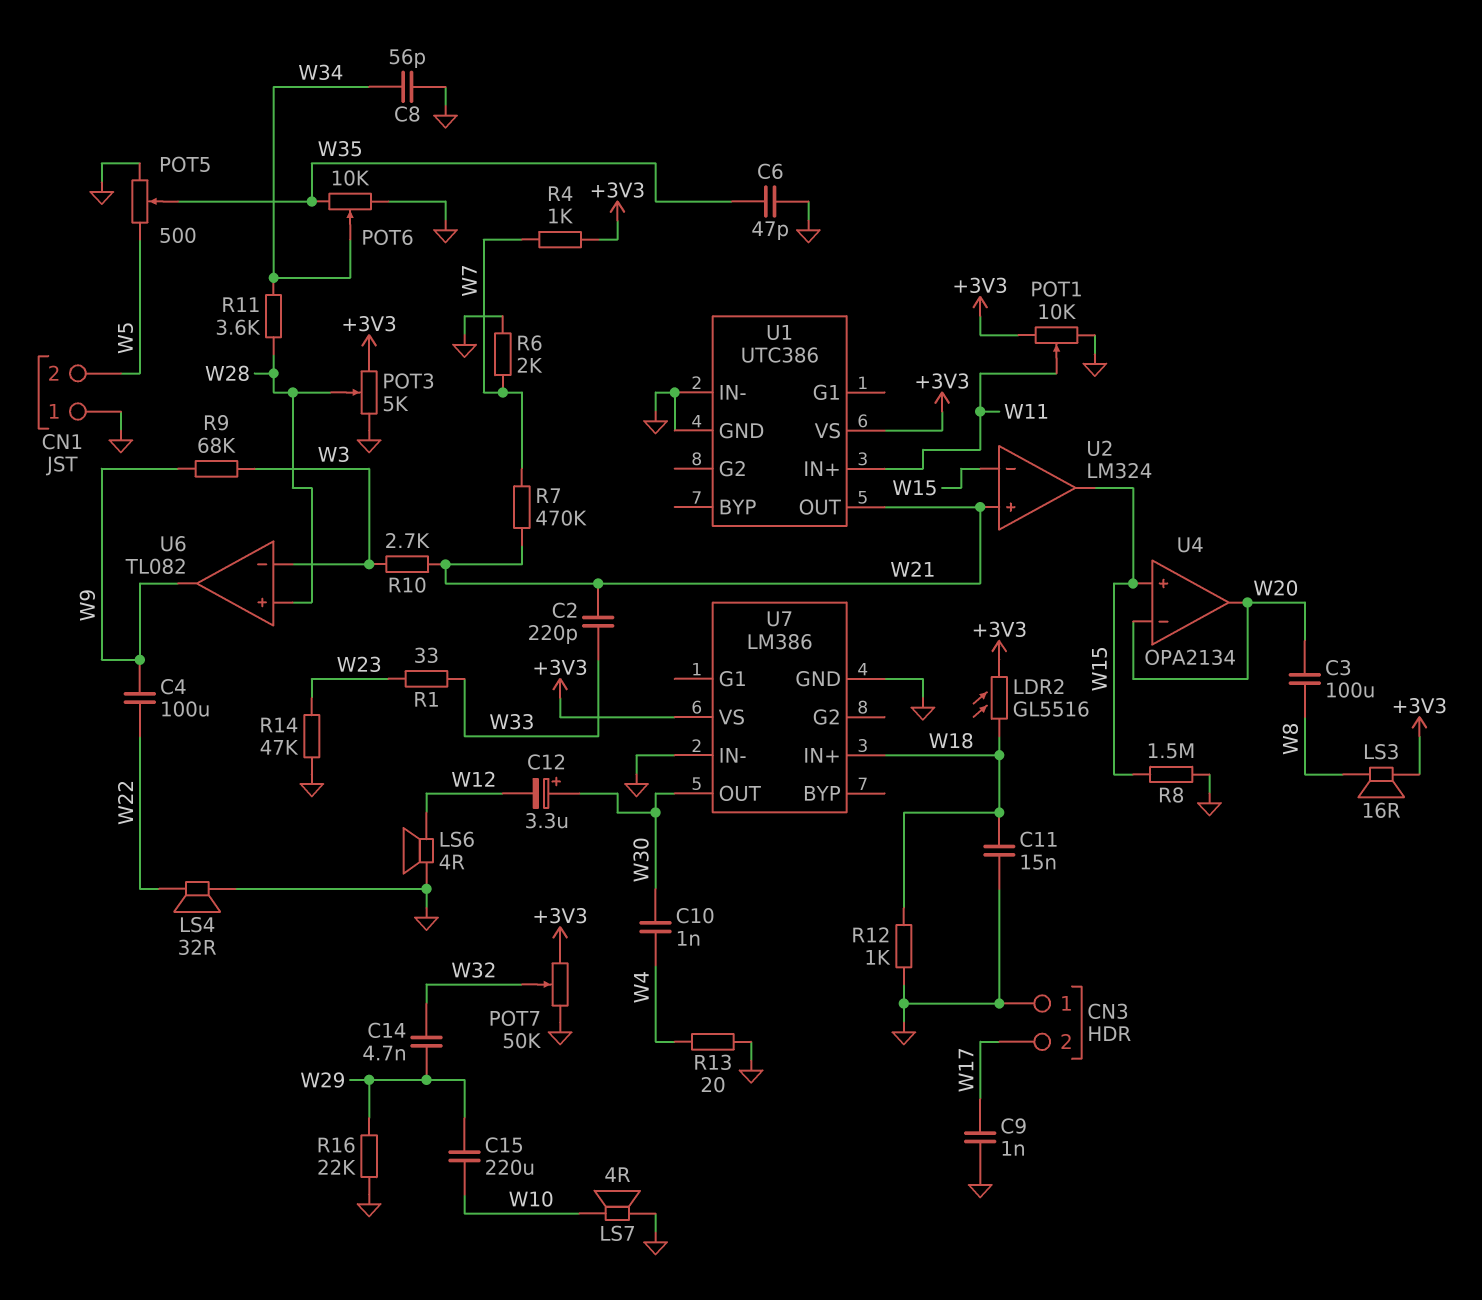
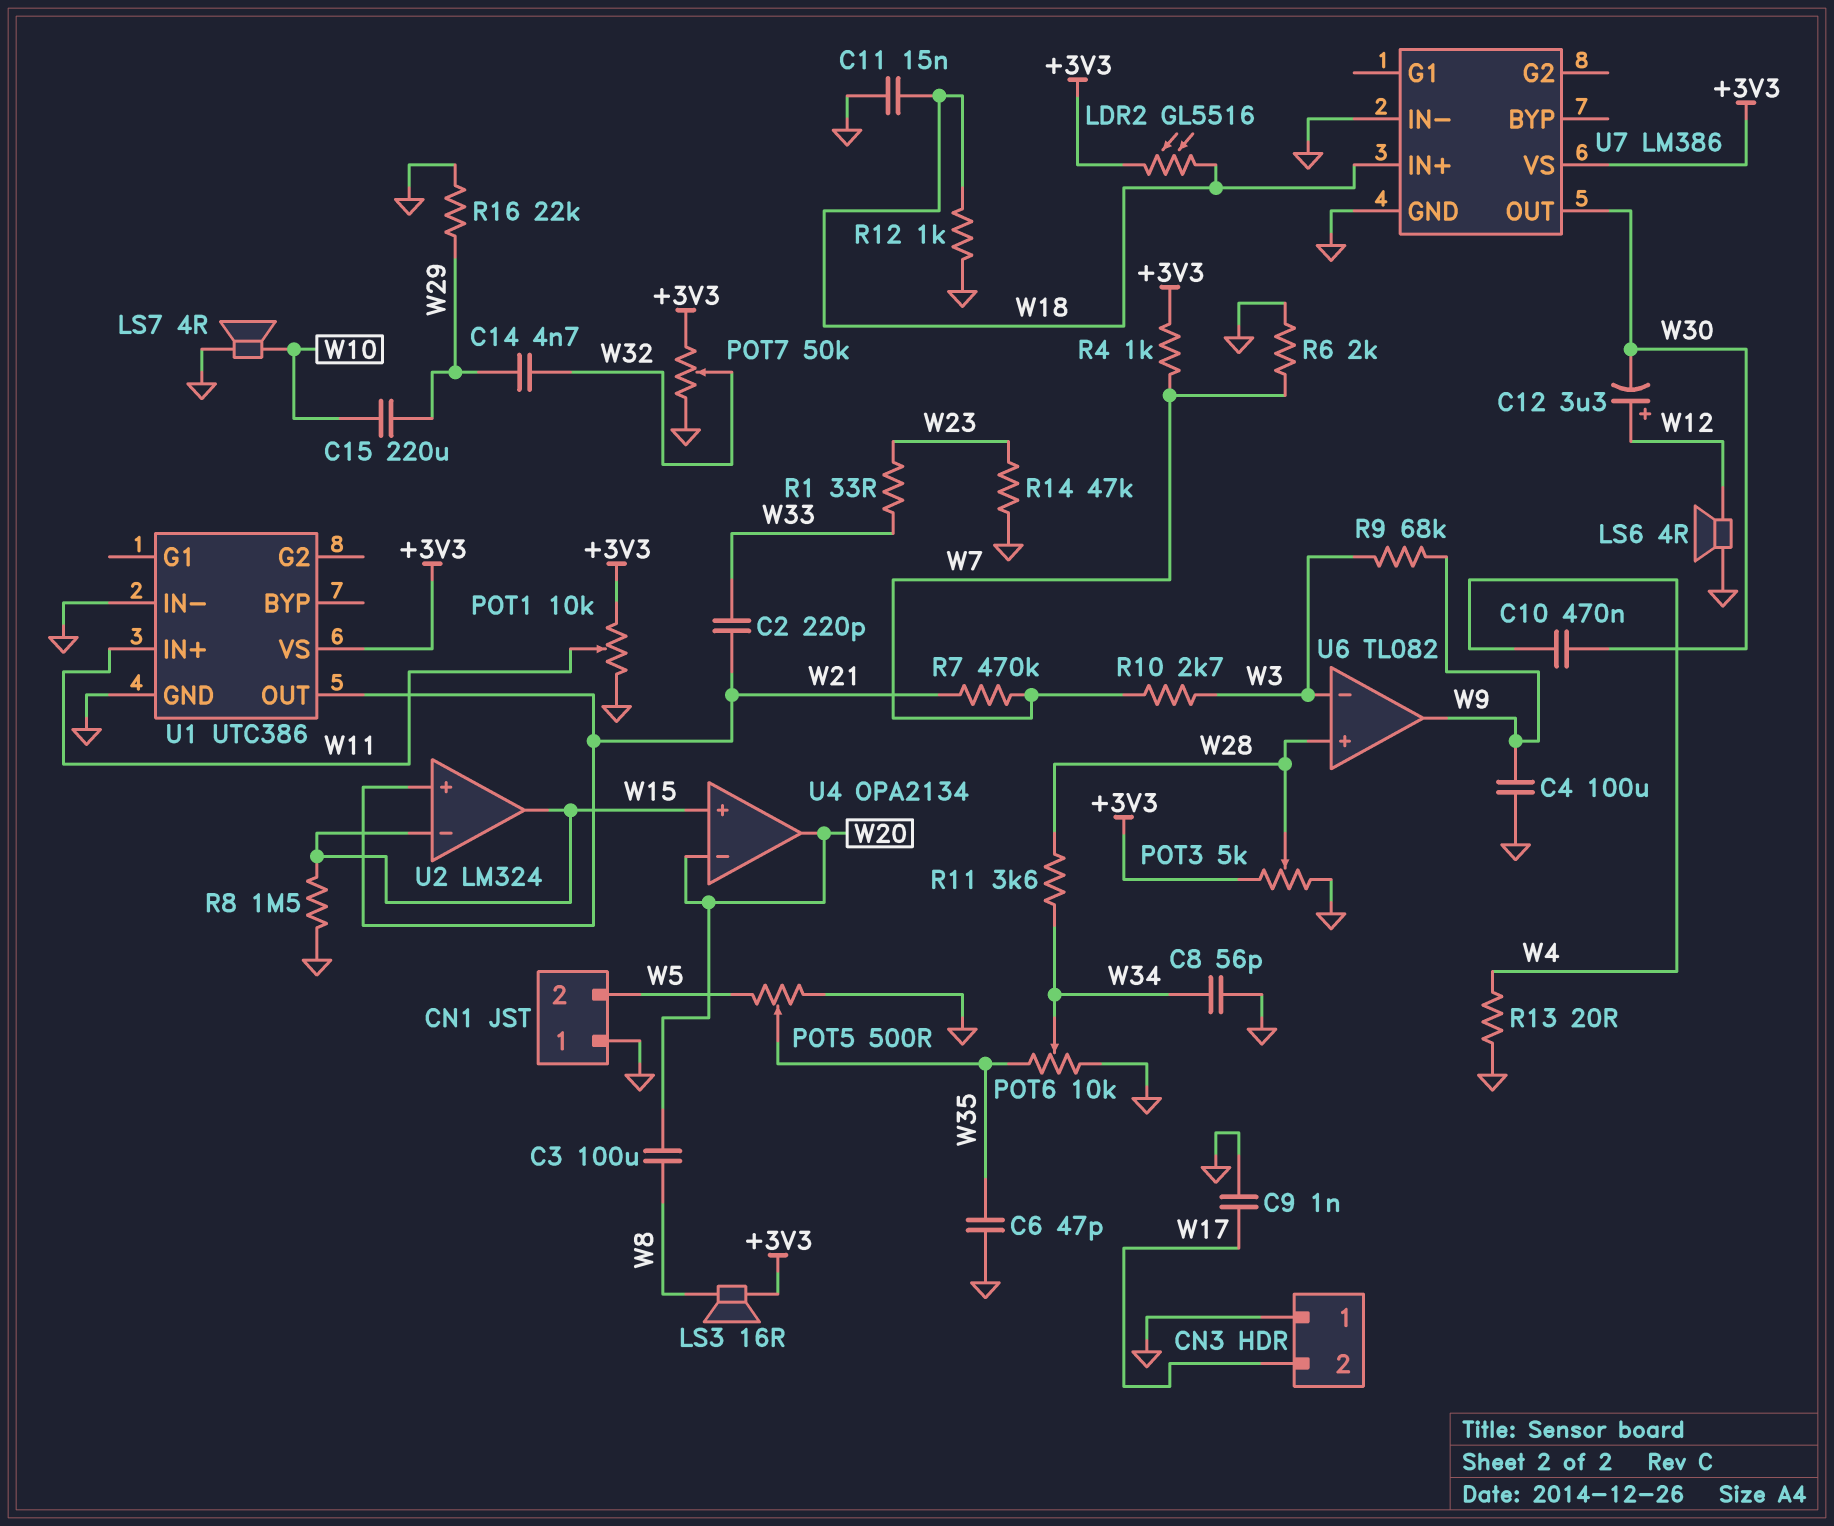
C4: 100uF (W9, W22) -> 100uF (GND, W9)
C10: 1nF (W4, W30) -> 470nF (W4, W30)
C12: 3.3uF (plus W30, minus W12) -> 3.3uF (plus W12, minus W30)
LS4: speaker 32R (GND, W22) -> none
R10: 2.7k (W3, W21) -> 2.7k (W3, W7)

